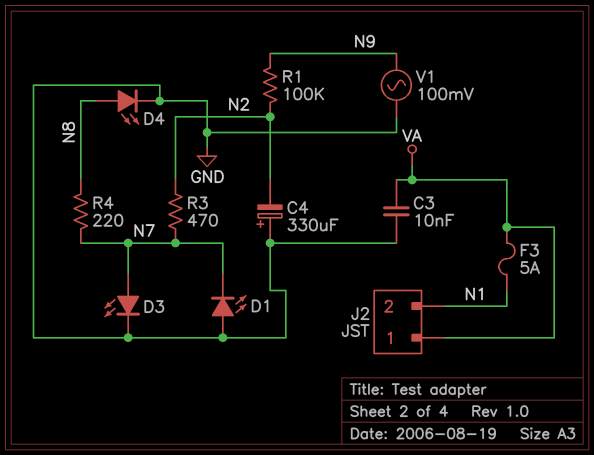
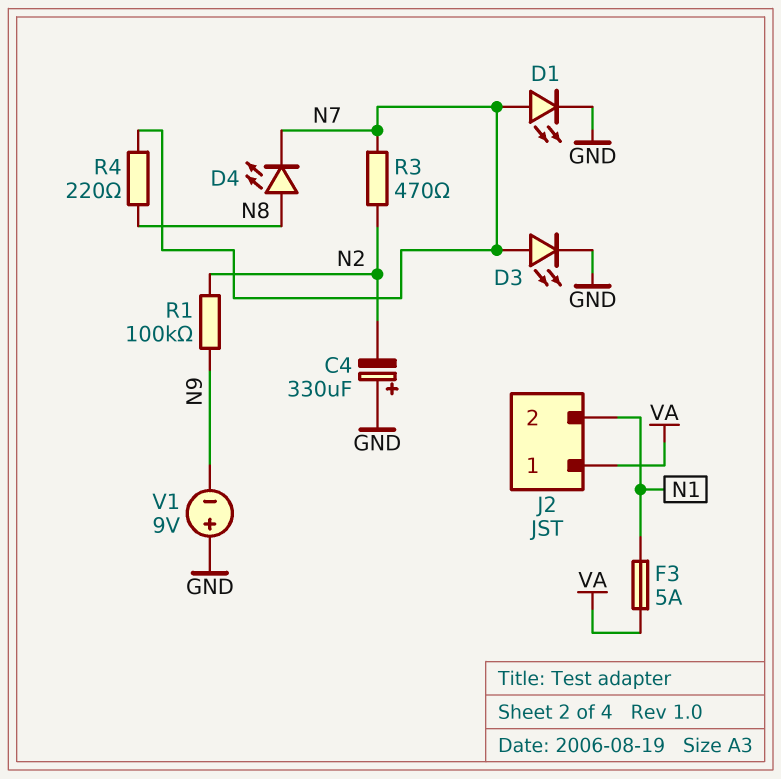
C3: 10nF (GND, VA) -> none
D1: LED (A GND, K N7) -> LED (A N7, K GND)
D4: LED (A N8, K GND) -> LED (A N8, K N7)
V1: AC 100mV (GND, N9) -> 9V (plus GND, minus N9)

